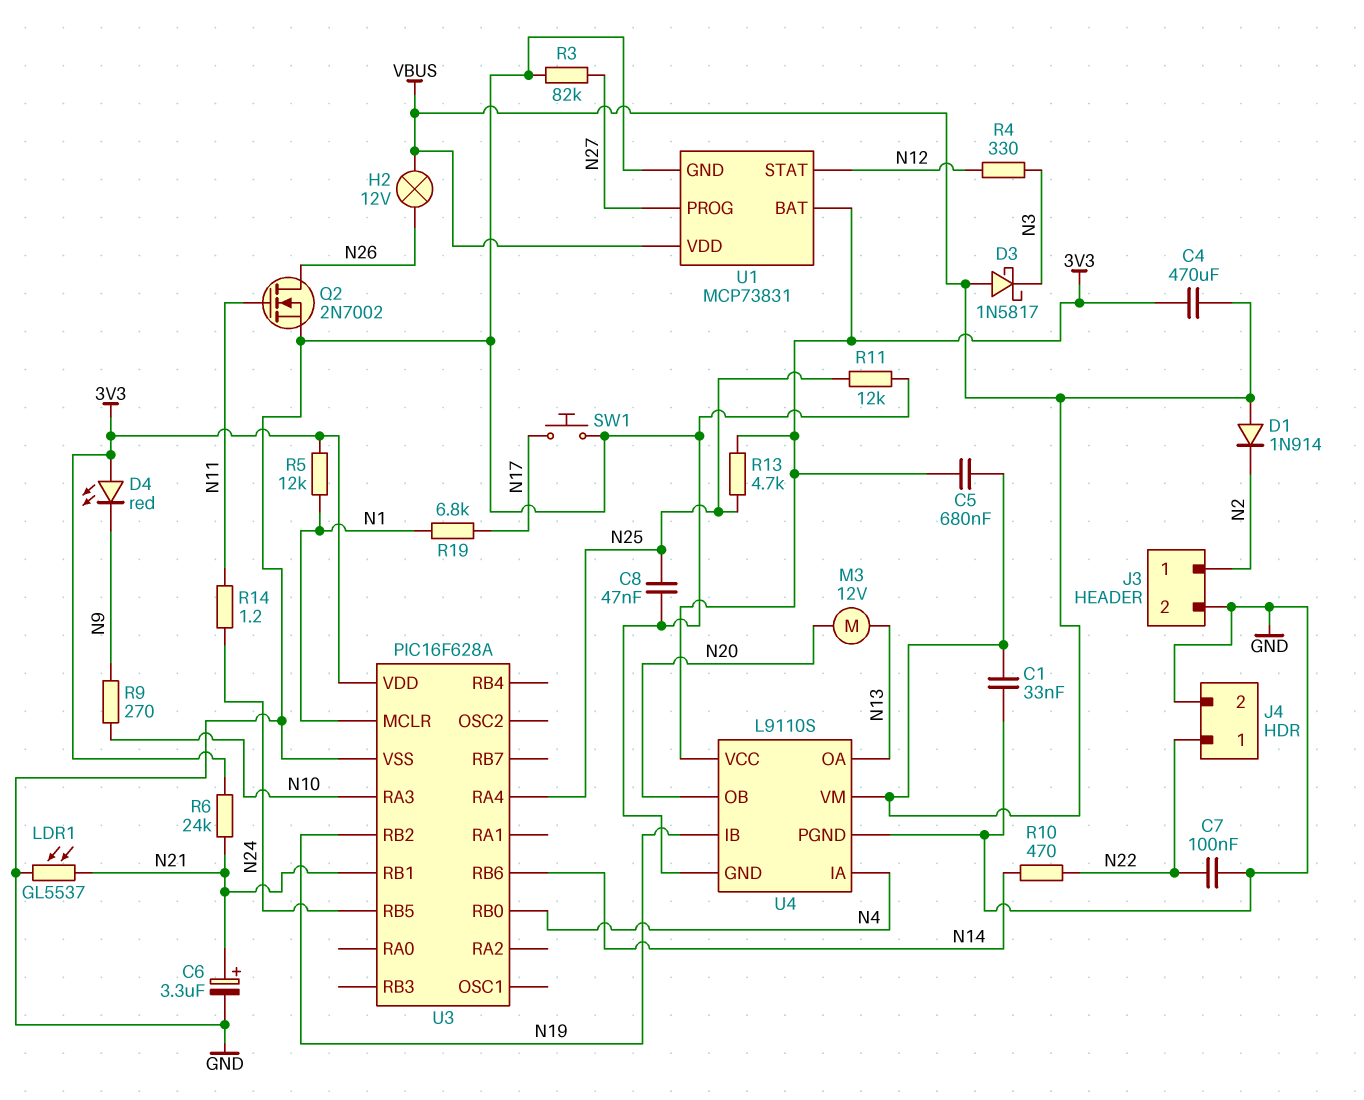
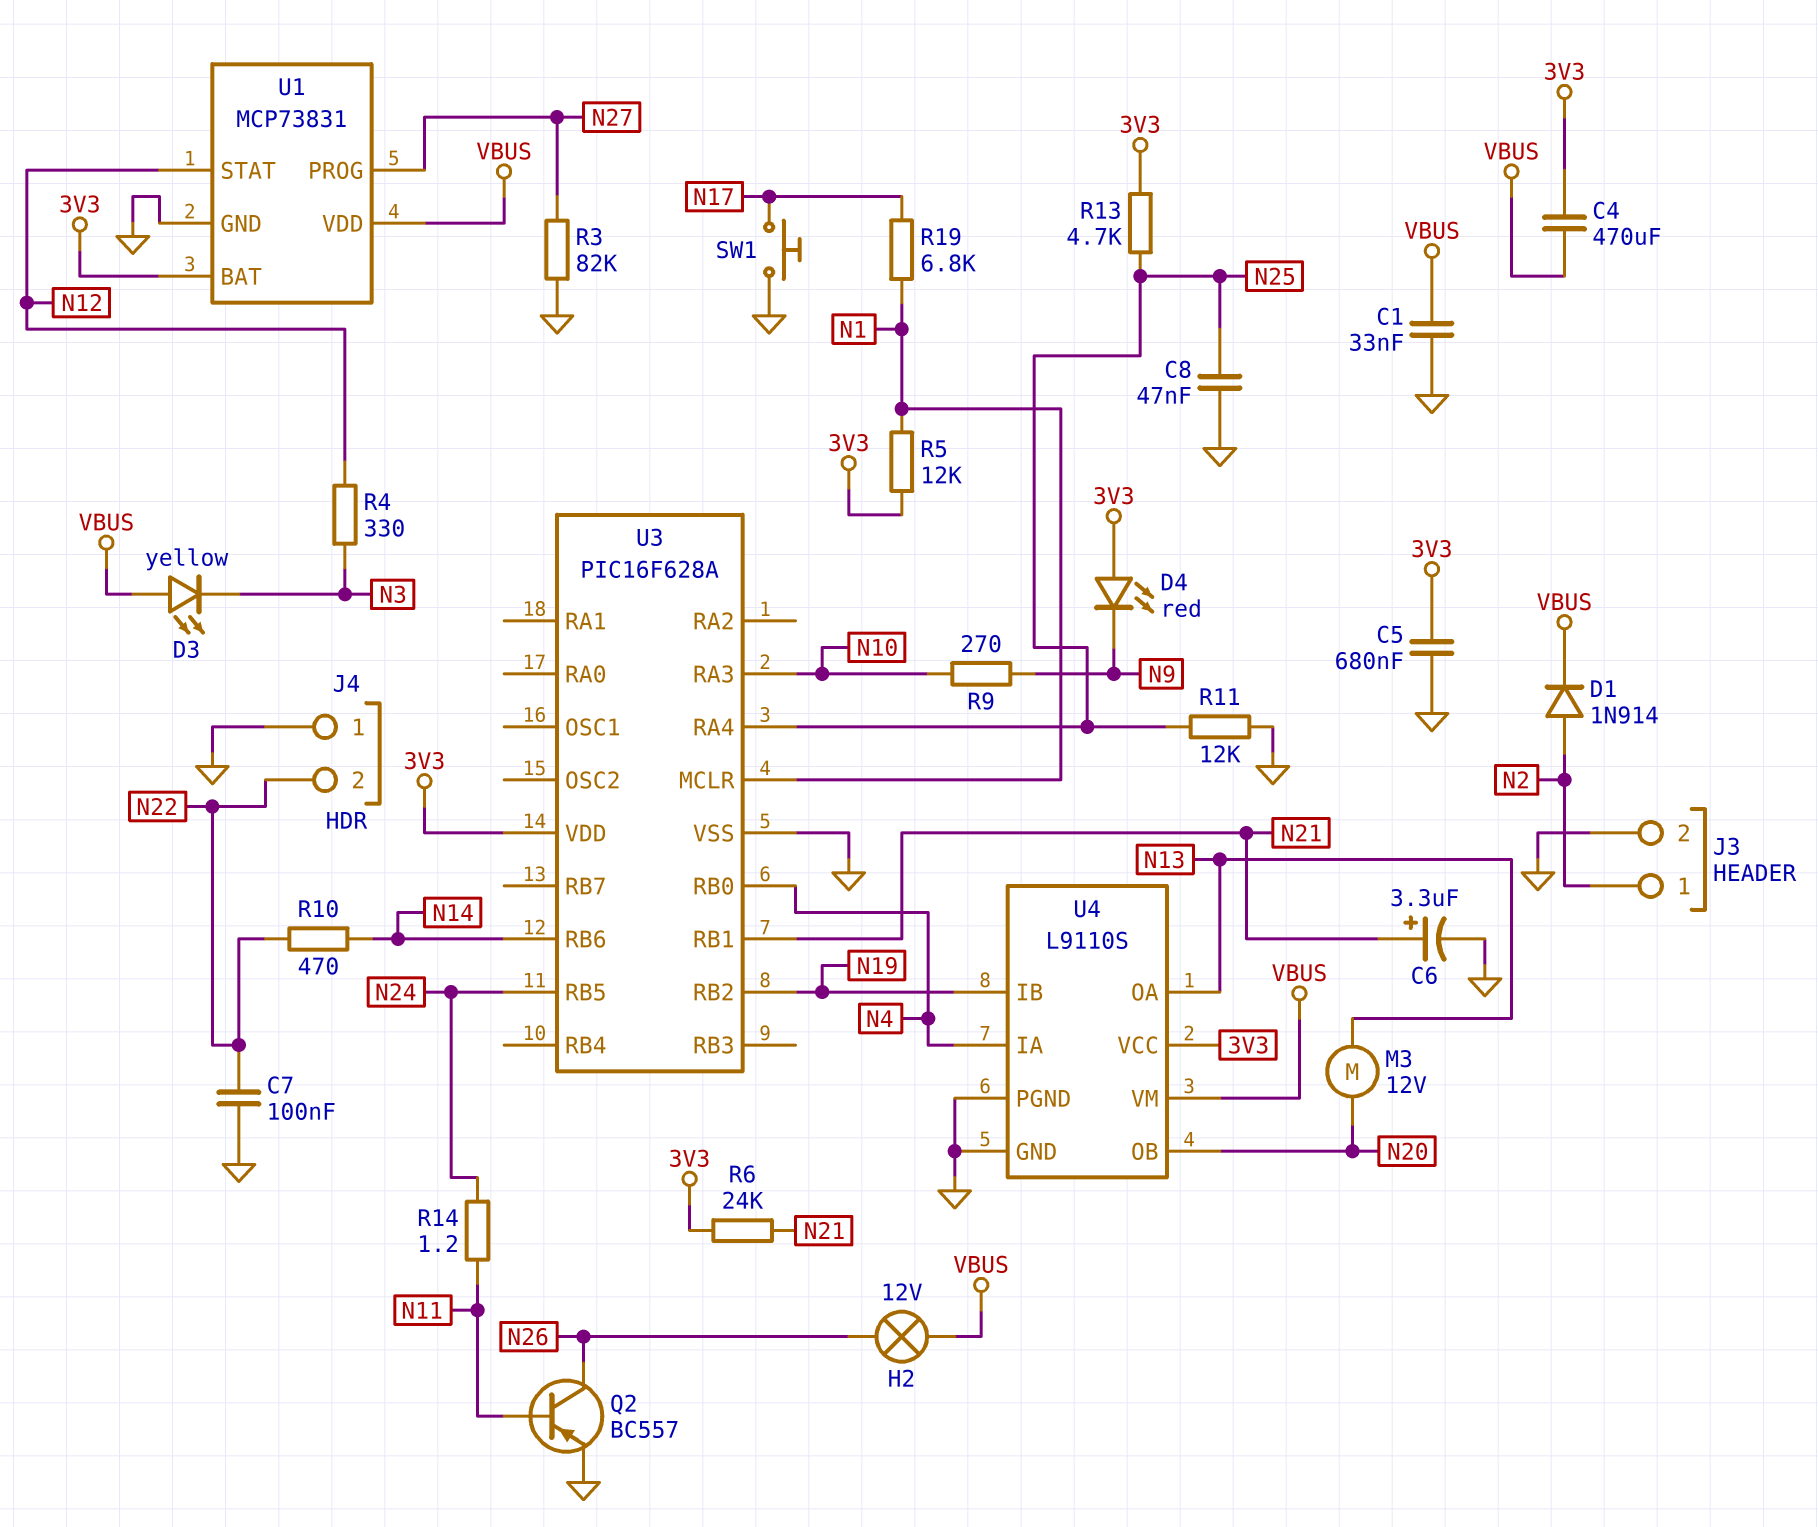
C5: 680nF (3V3, VBUS) -> 680nF (3V3, GND)
D1: diode 1N914 (A VBUS, K N2) -> diode 1N914 (A N2, K VBUS)
D3: schottky 1N5817 (A VBUS, K N3) -> LED yellow (A VBUS, K N3)
J4 pin 1: N22 -> GND
J4 pin 2: GND -> N22
LDR1: GL5537 (GND, N21) -> none
Q2: NMOS 2N7002 (G N11, D N26, S GND) -> PNP BC557 (B N11, C N26, E GND)

